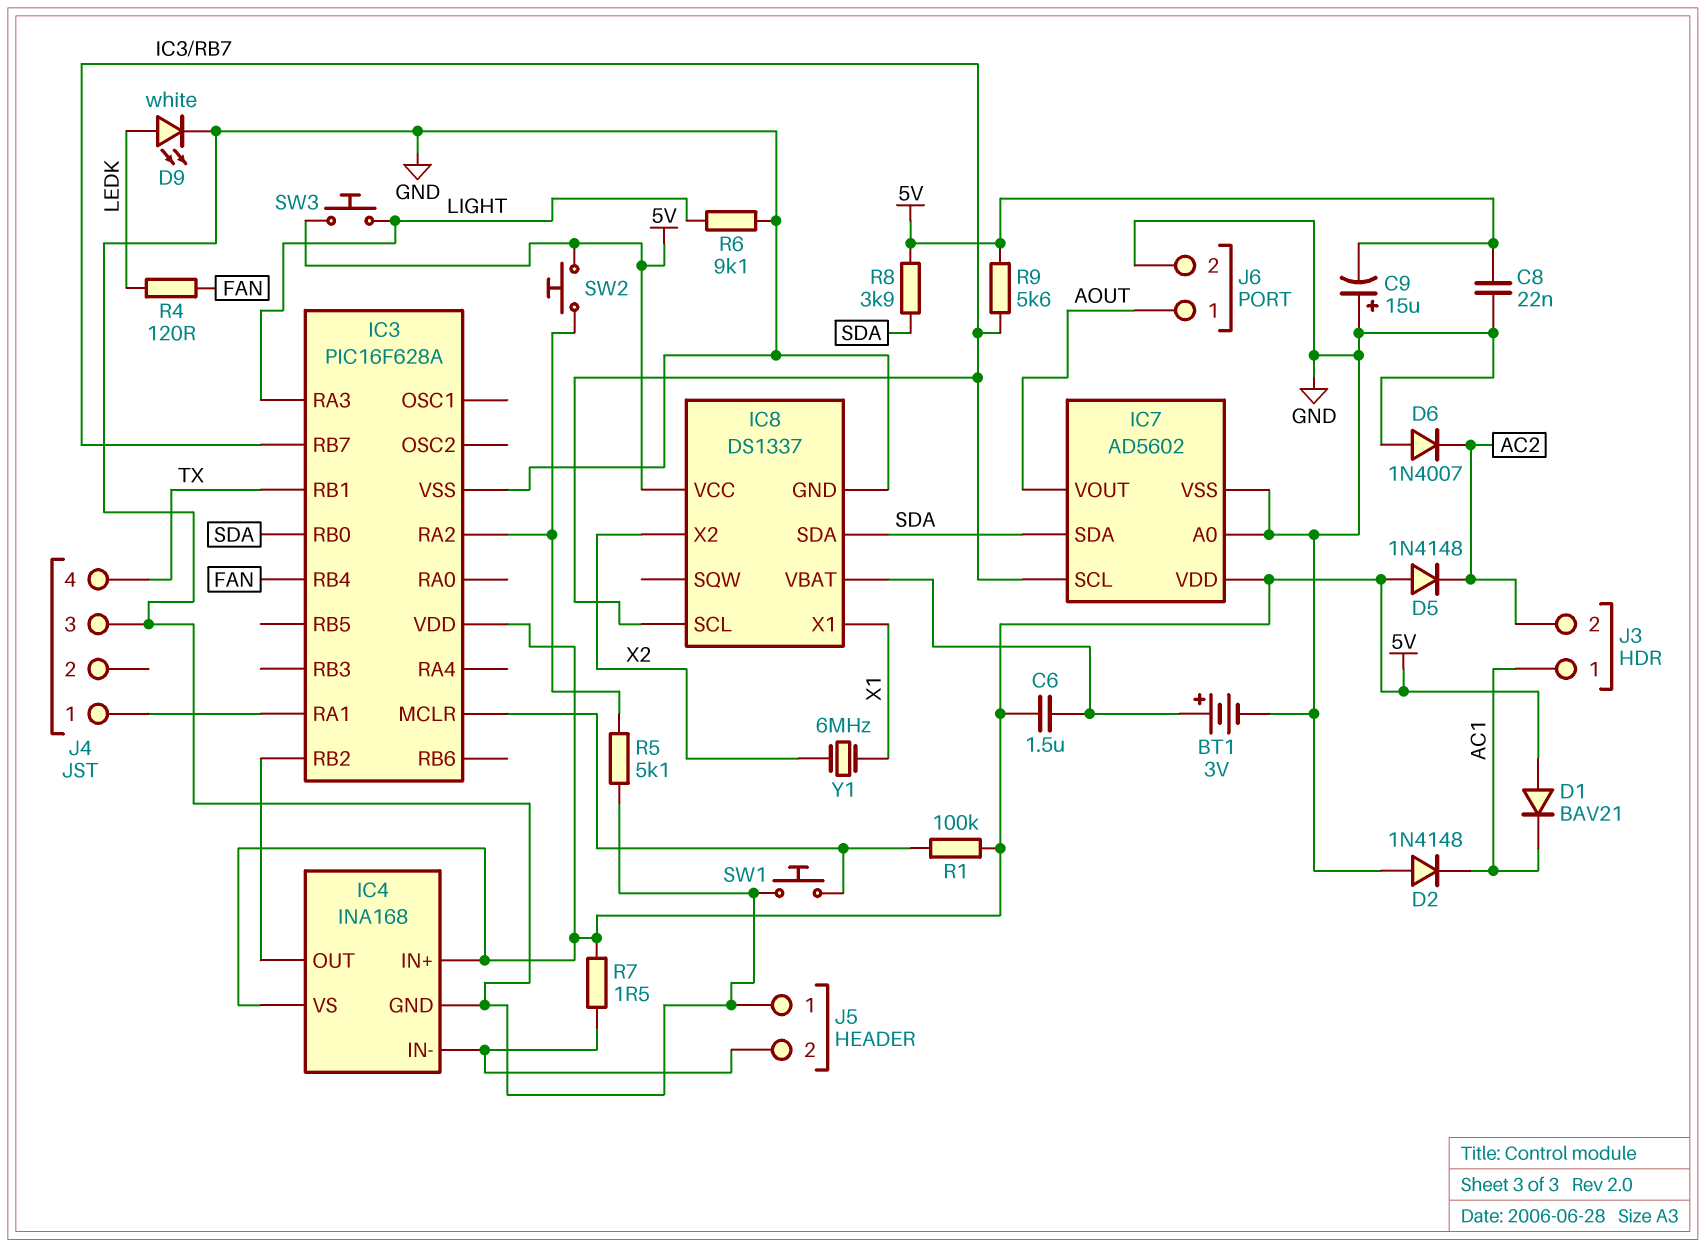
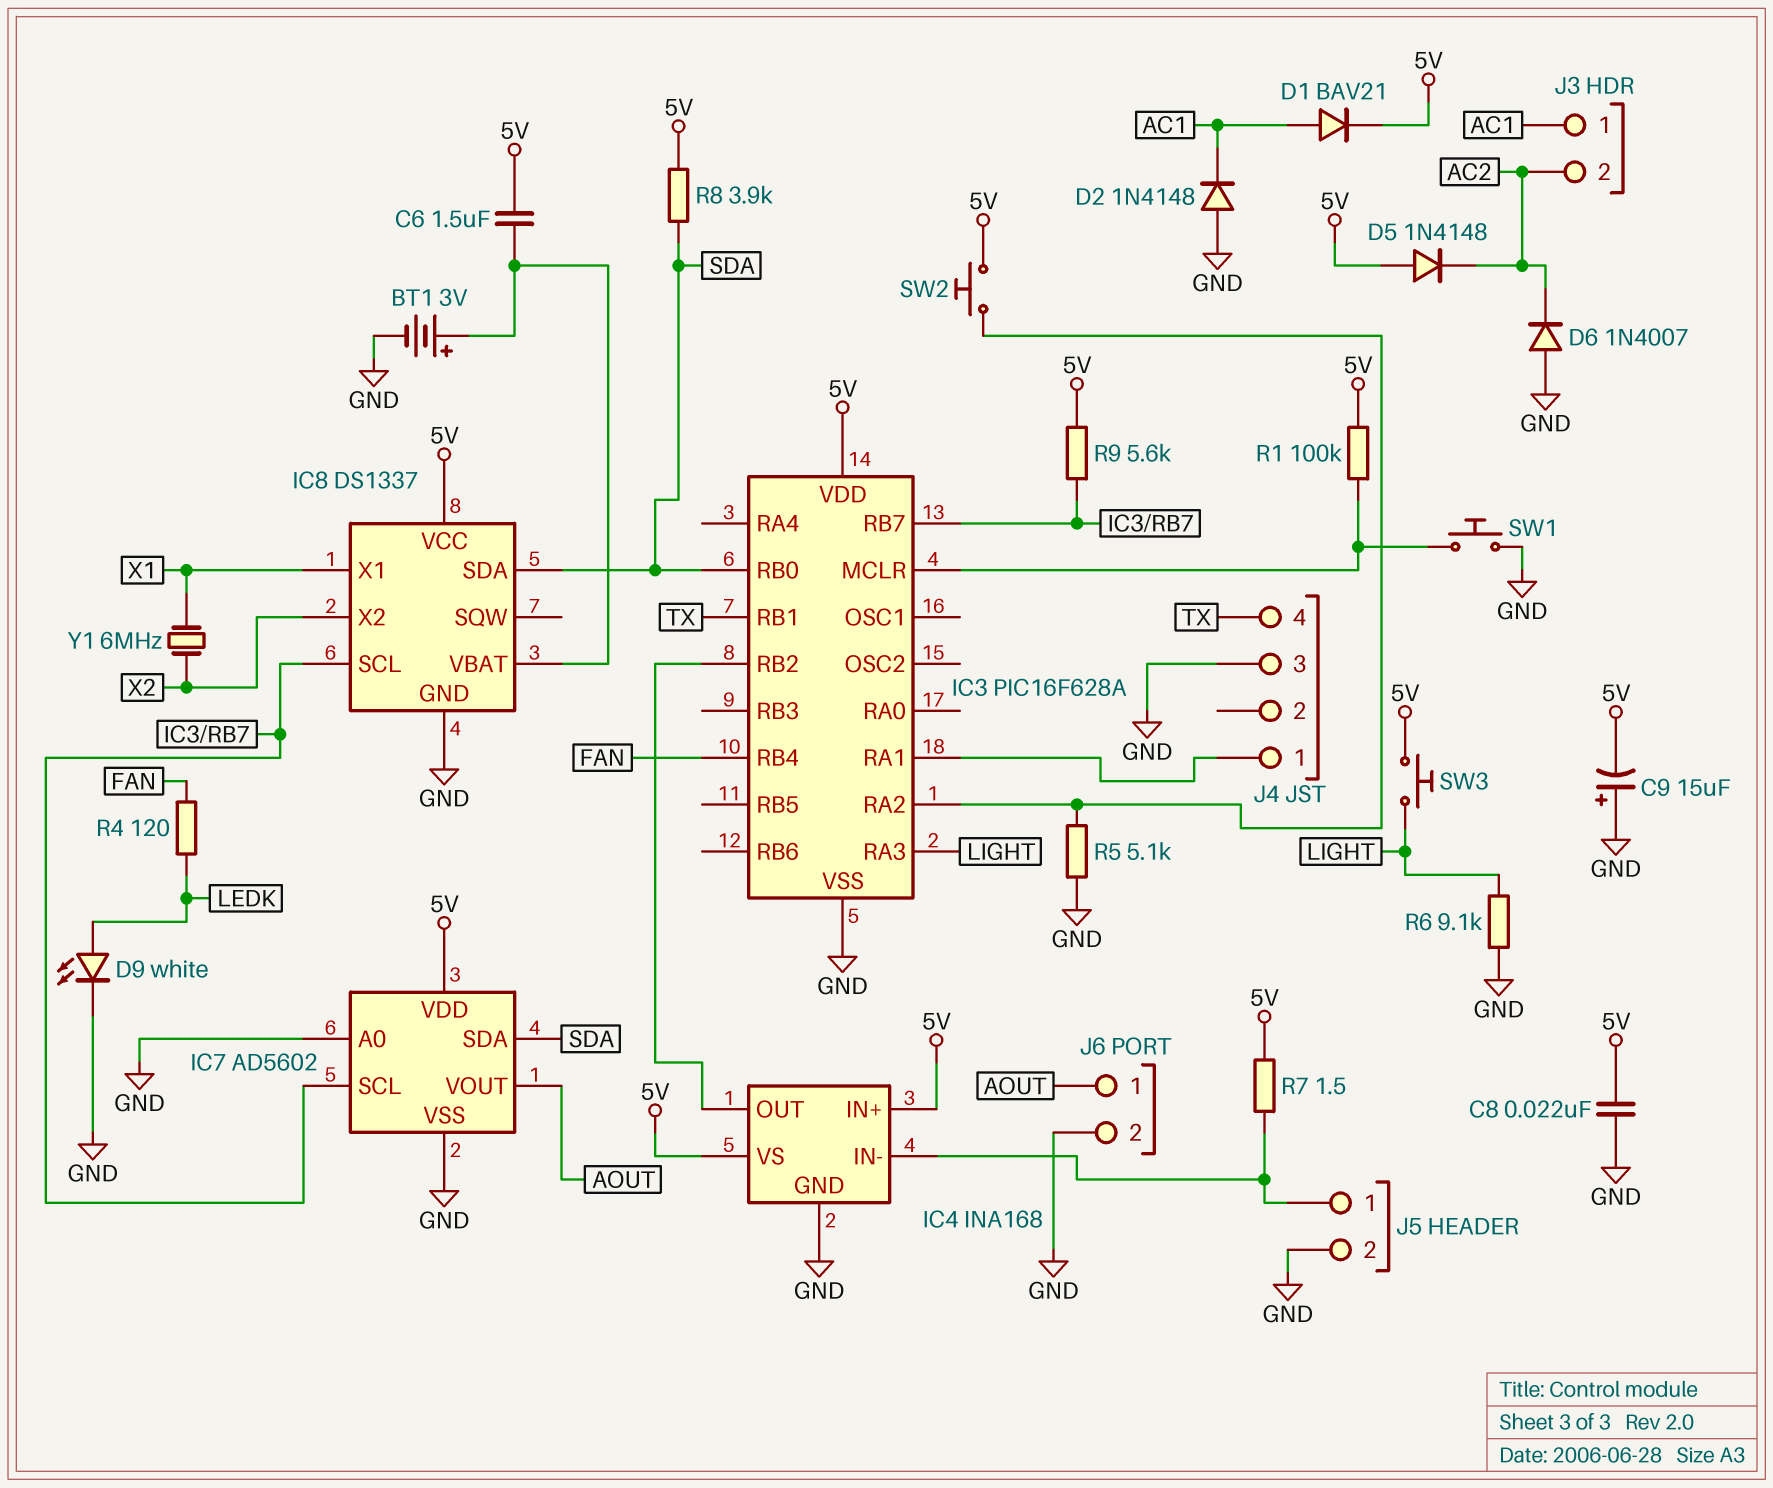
D1: diode BAV21 (A 5V, K AC1) -> diode BAV21 (A AC1, K 5V)
J5 pin 1: GND -> IC4/IN-
J5 pin 2: IC4/IN- -> GND

